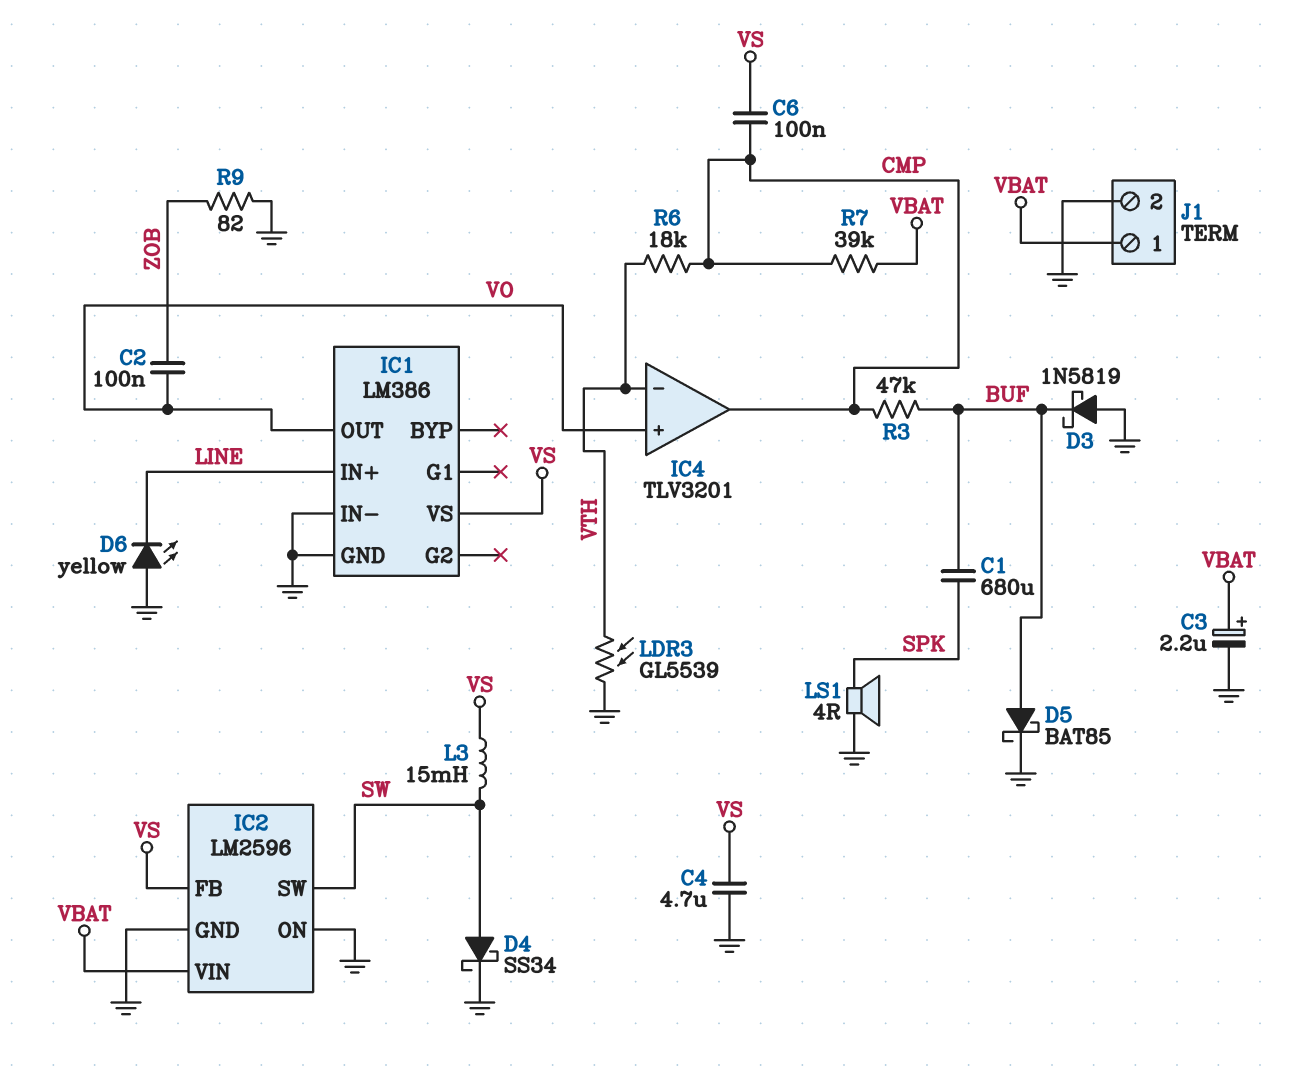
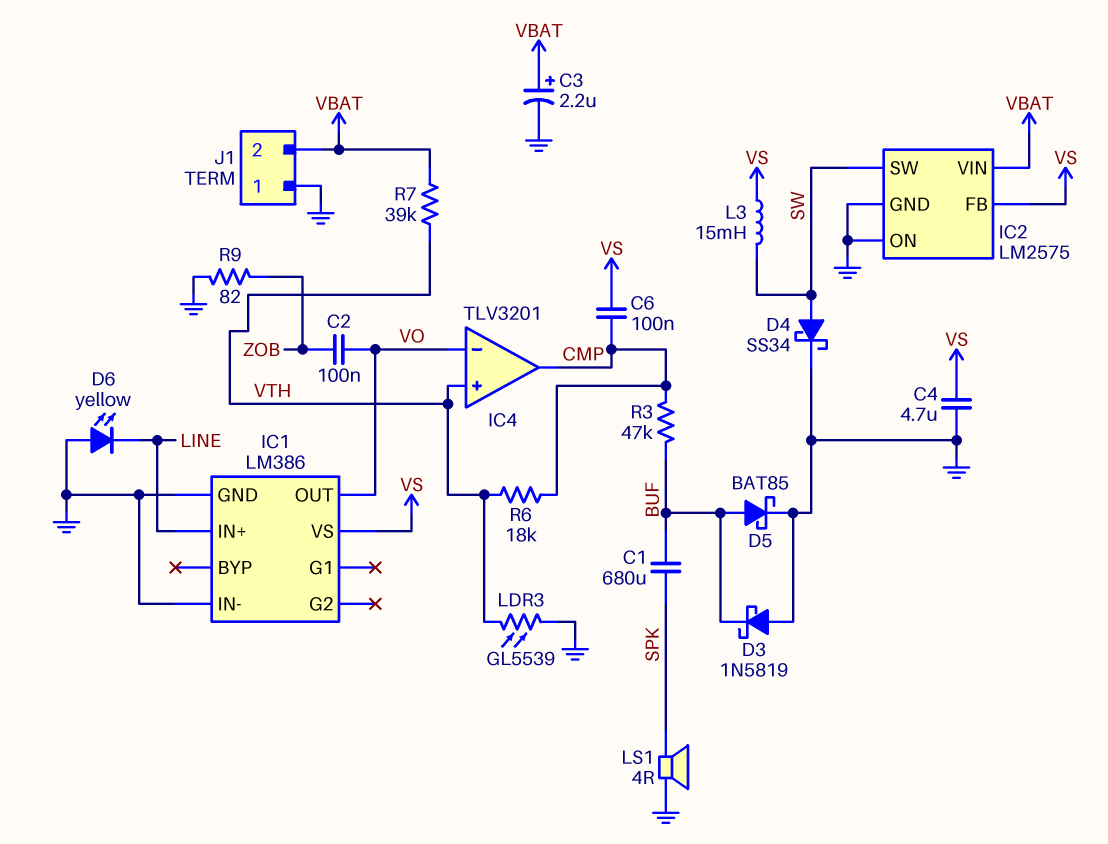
IC2: LM2596 -> LM2575
IC4 pin in+: VO -> VTH
IC4 pin in-: VTH -> VO
J1 pin 1: VBAT -> GND
J1 pin 2: GND -> VBAT
R7: 39k (CMP, VBAT) -> 39k (VBAT, VTH)

